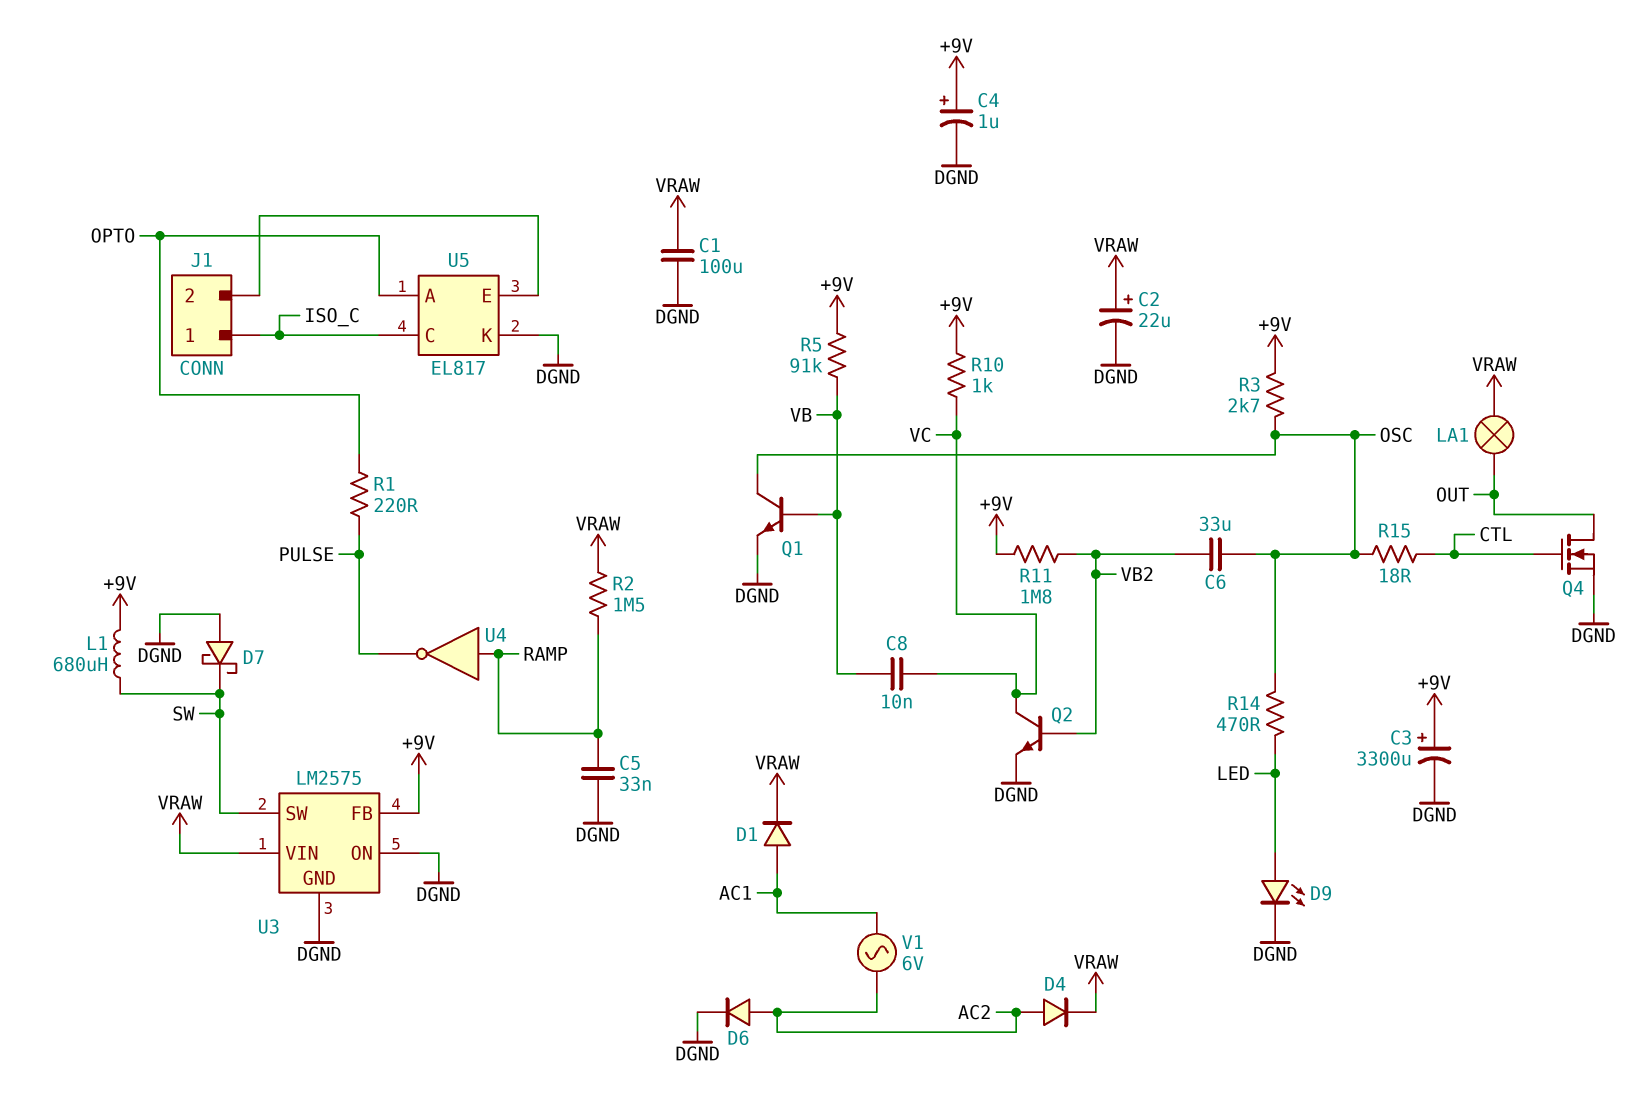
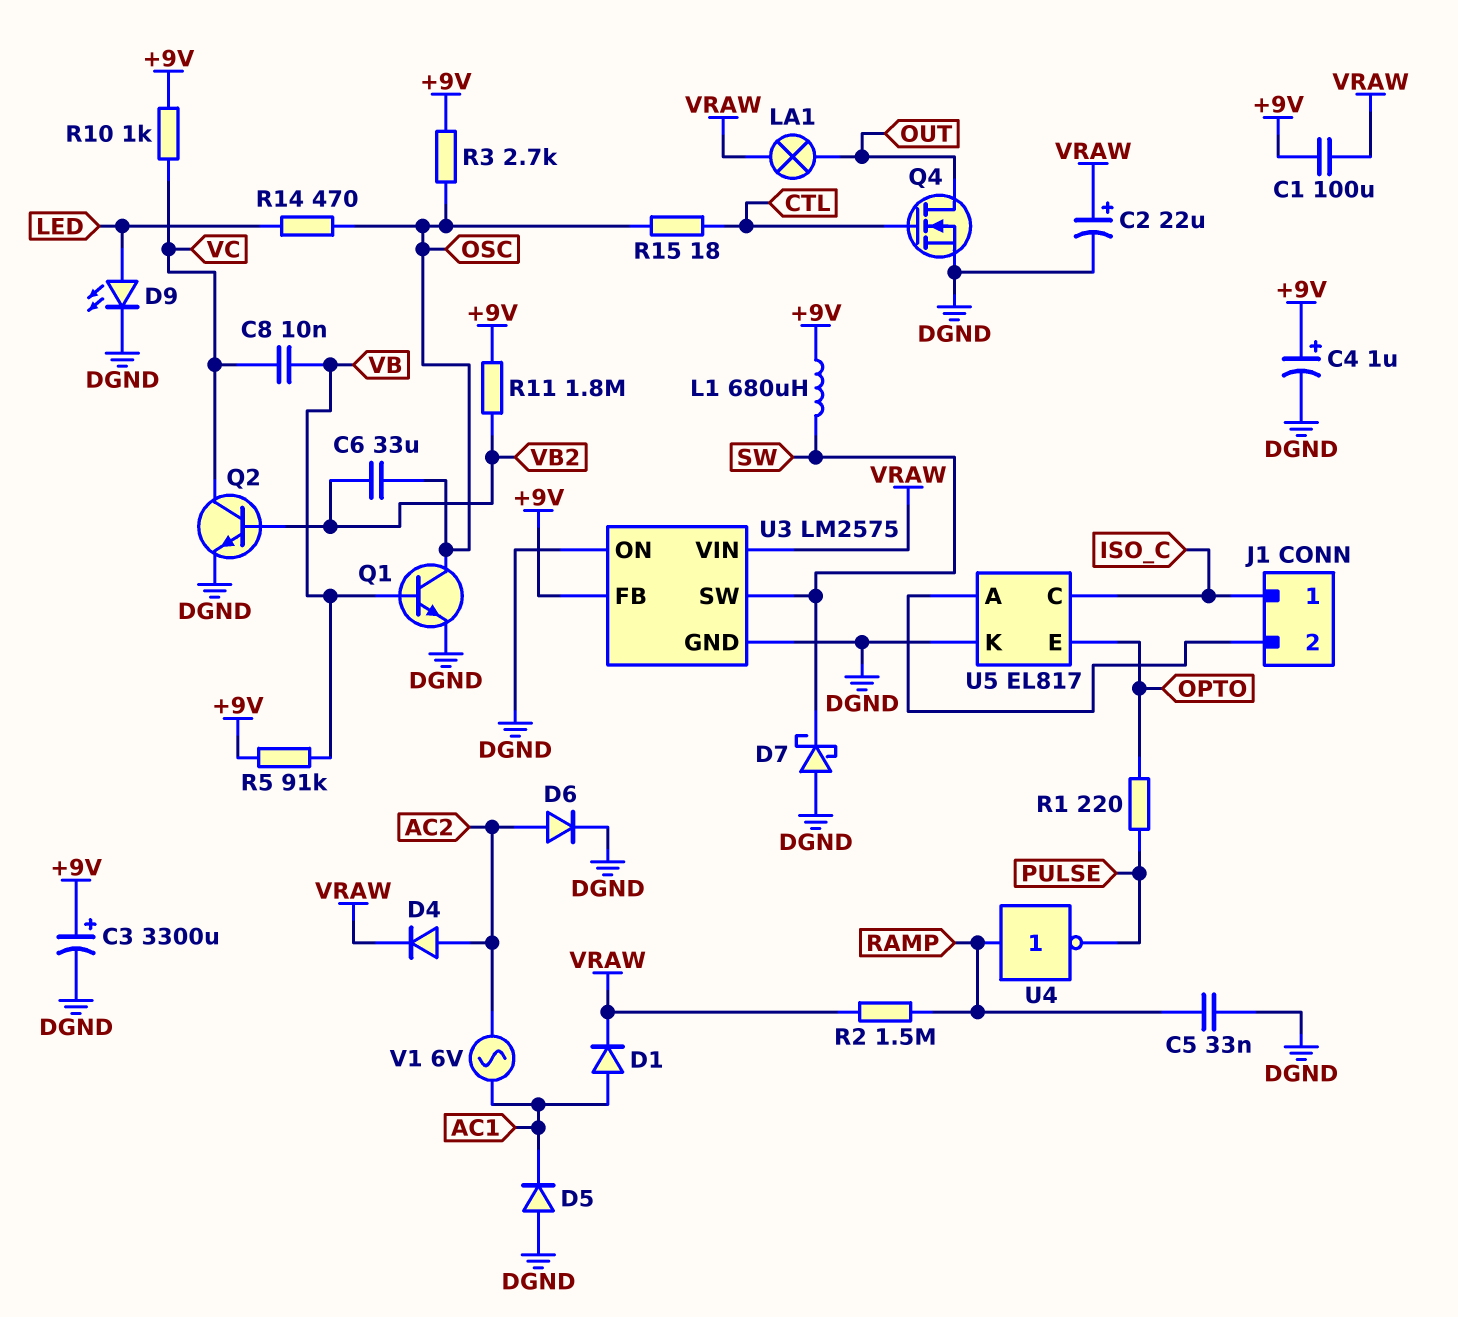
C1: 100uF (DGND, VRAW) -> 100uF (+9V, VRAW)
D5: none -> diode (A DGND, K AC1)
U5 pin A: OPTO -> J1/2
U5 pin E: J1/2 -> OPTO

